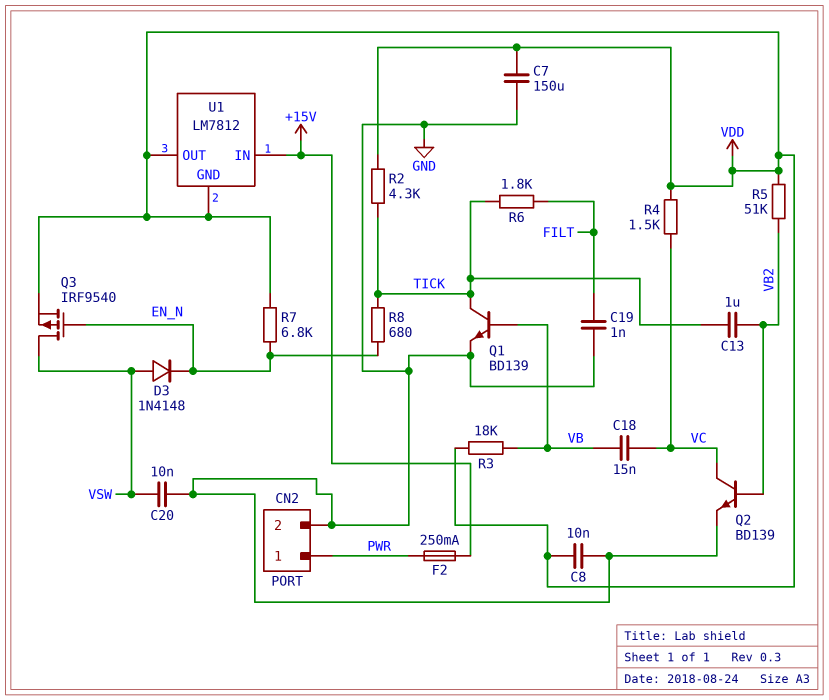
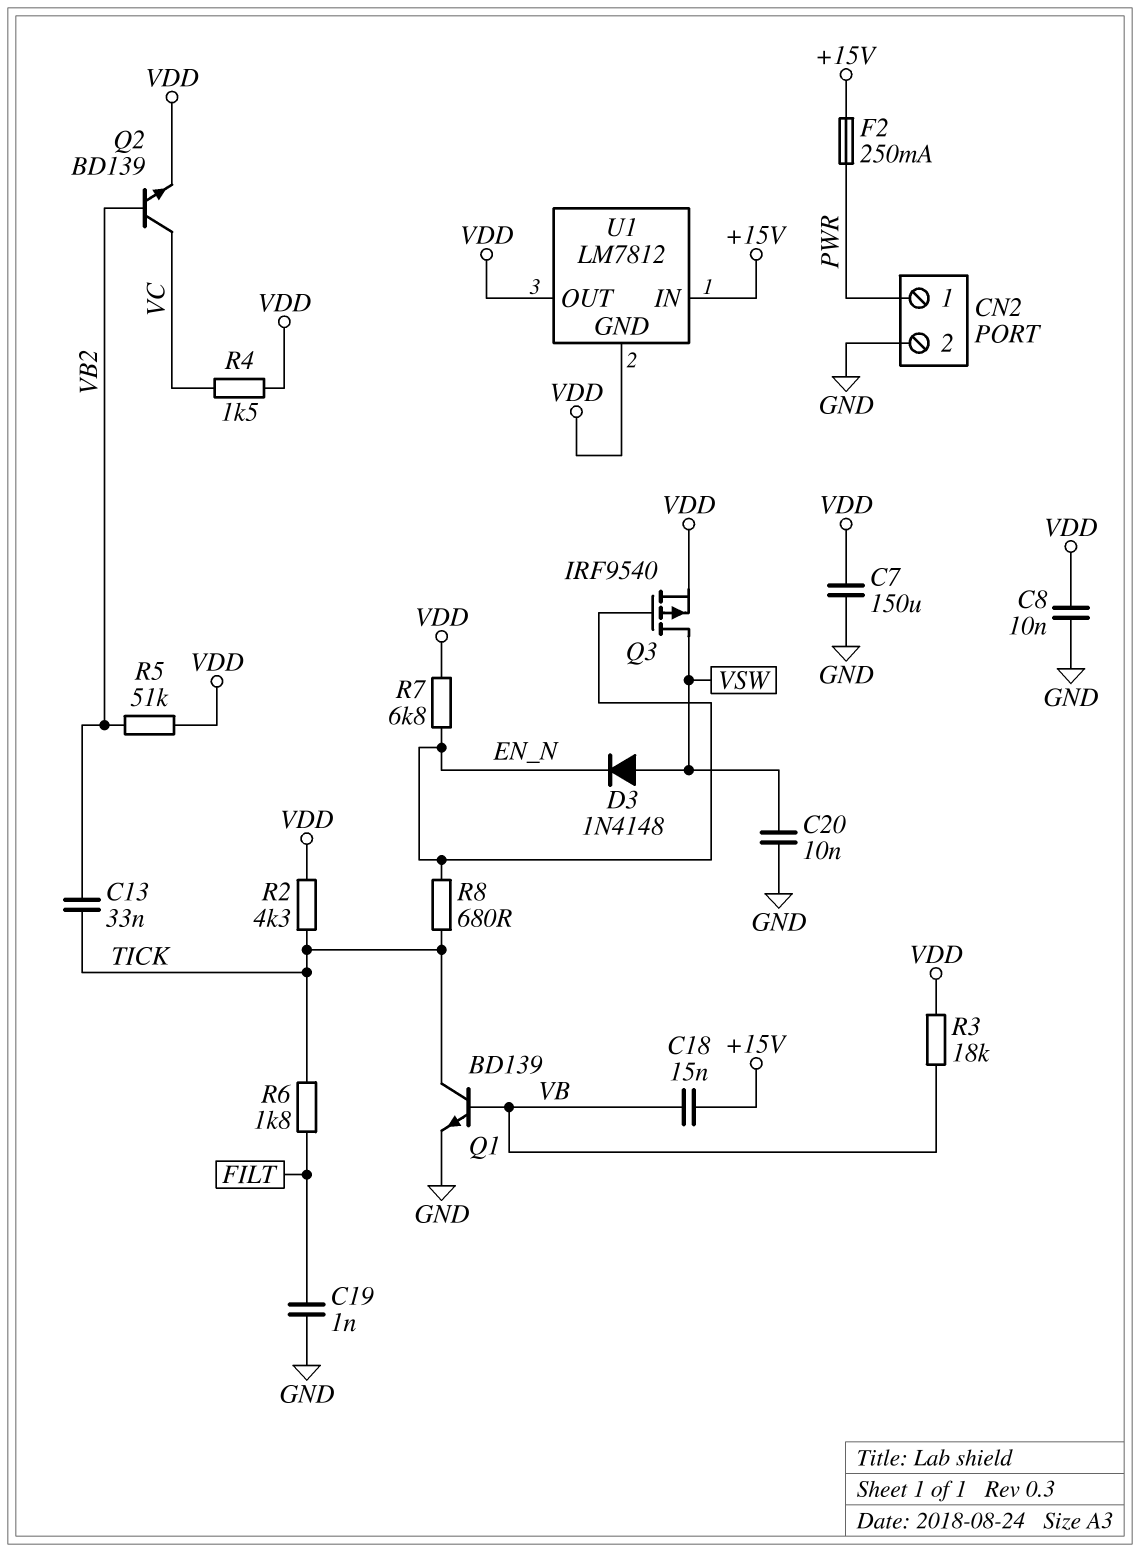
C13: 1uF (TICK, VB2) -> 33nF (TICK, VB2)
C18: 15nF (VB, VC) -> 15nF (+15V, VB)
Q2: NPN BD139 (B VB2, C VC, E GND) -> NPN BD139 (B VB2, C VC, E VDD)

